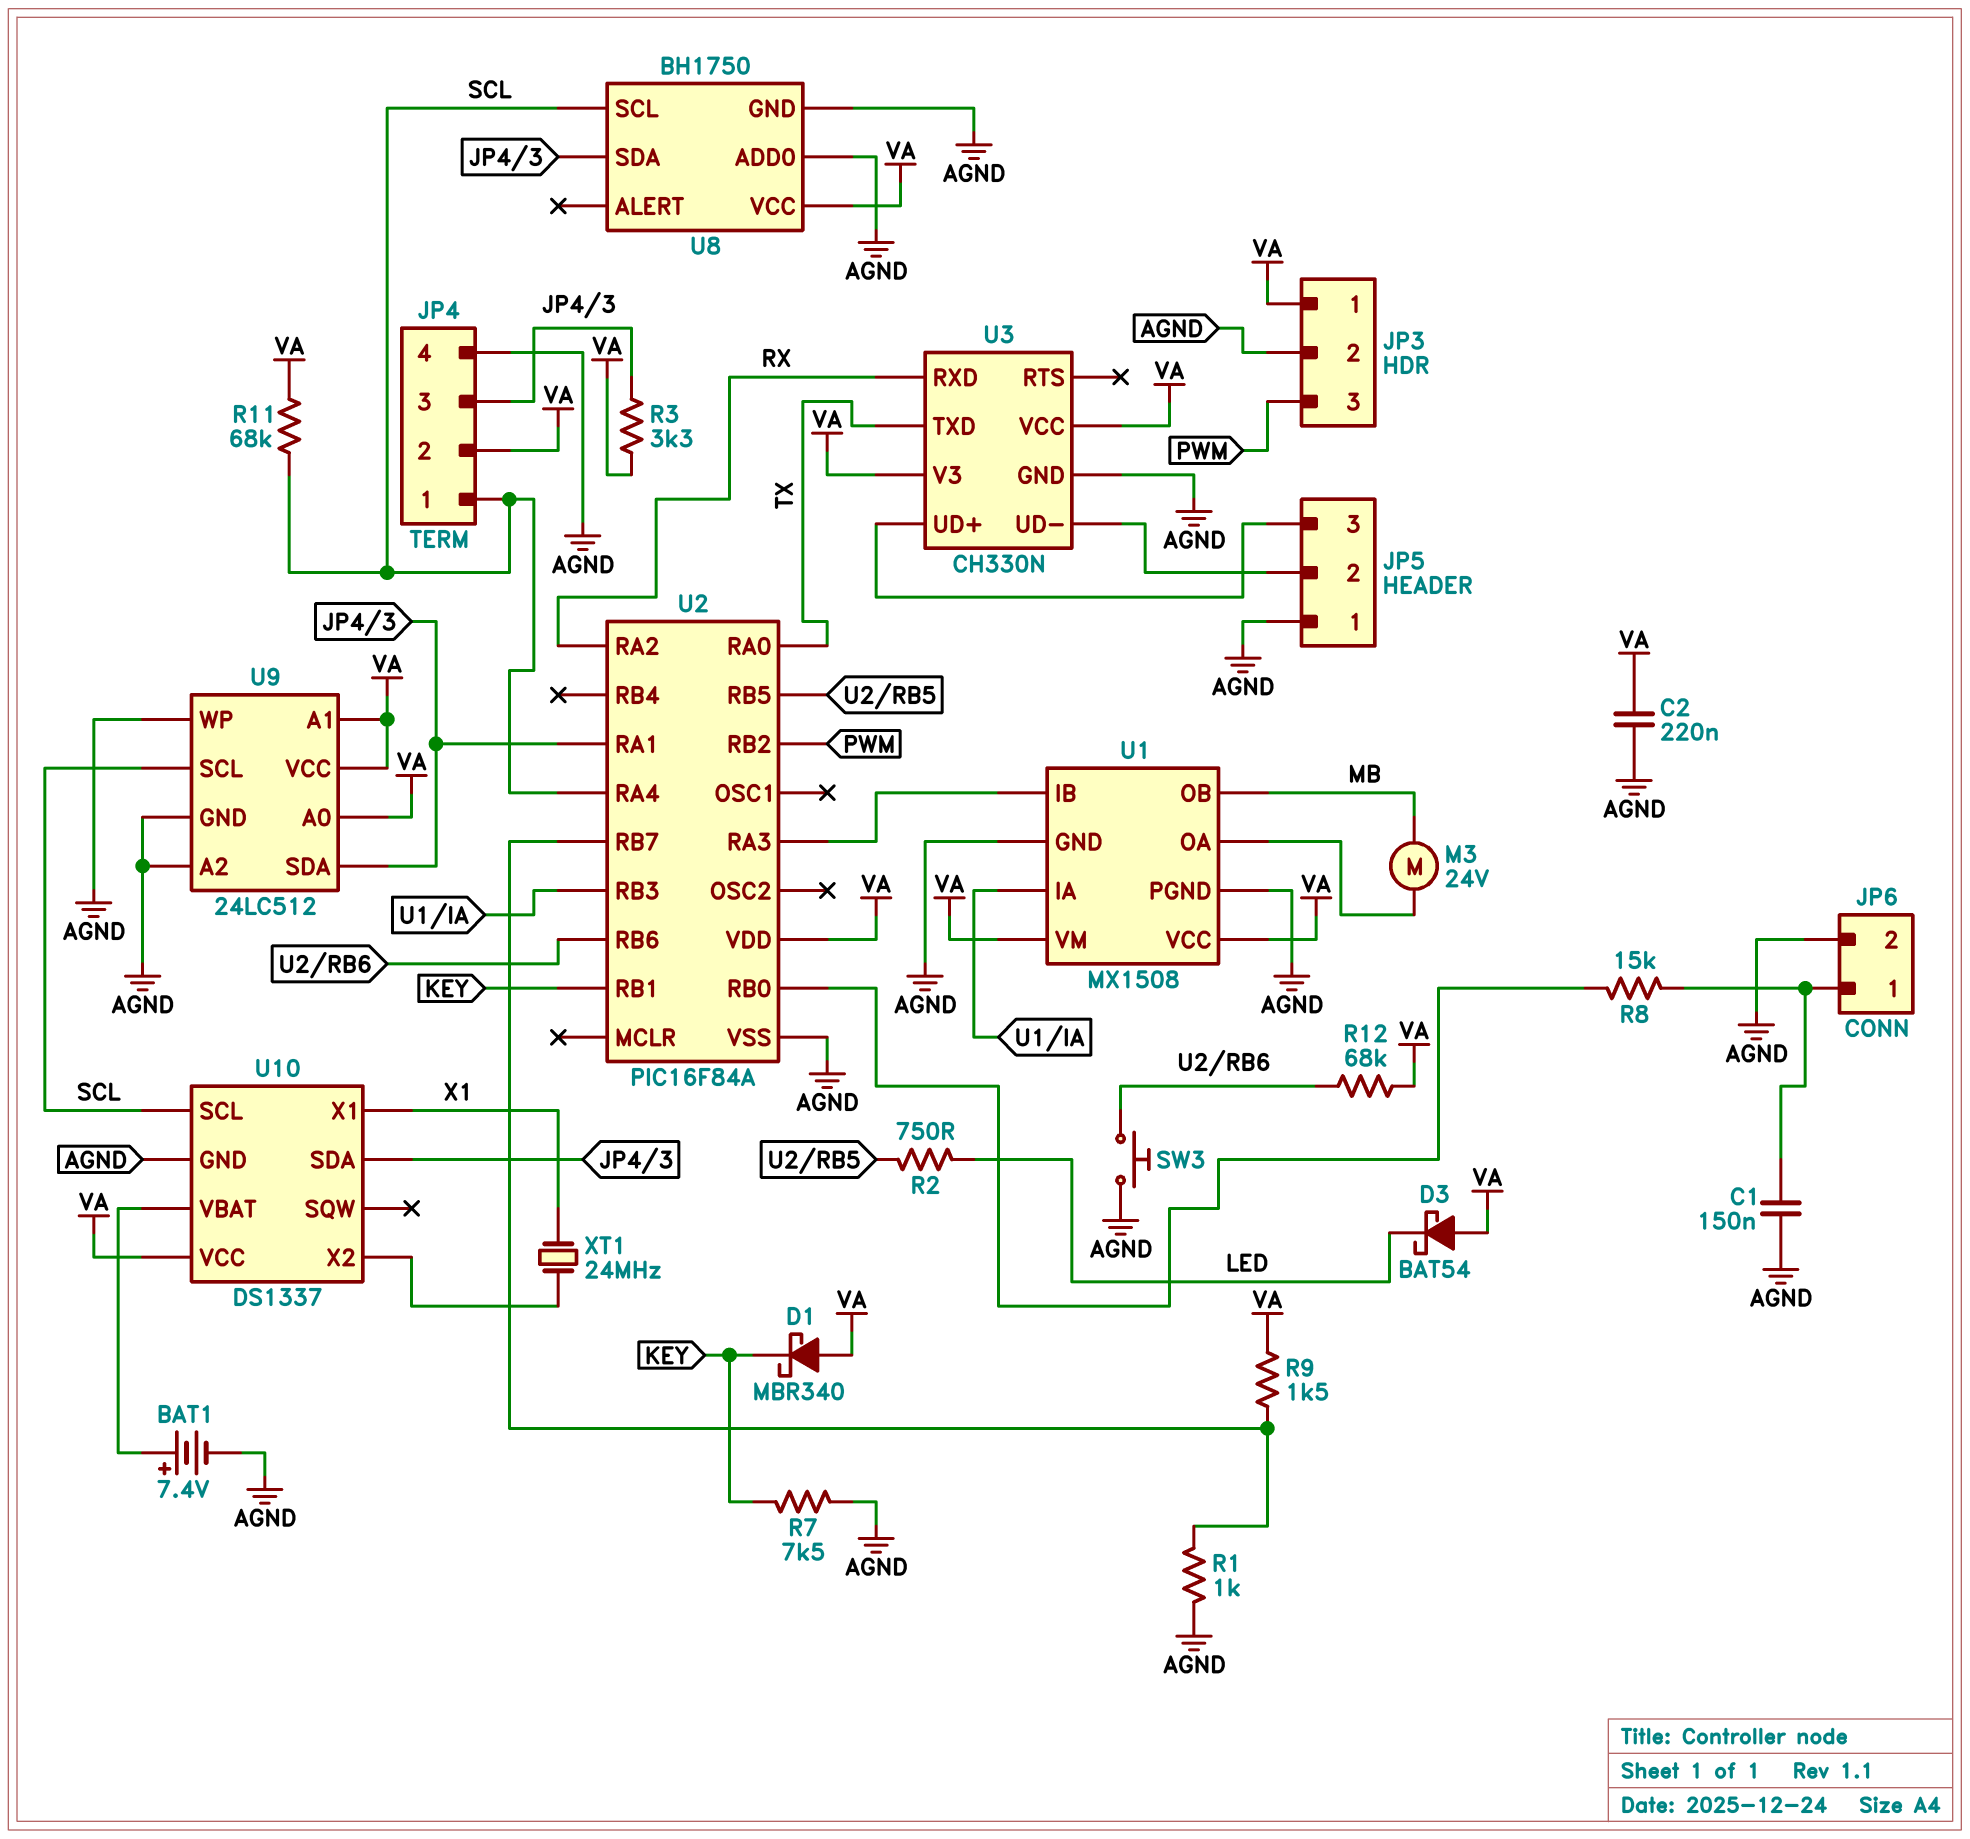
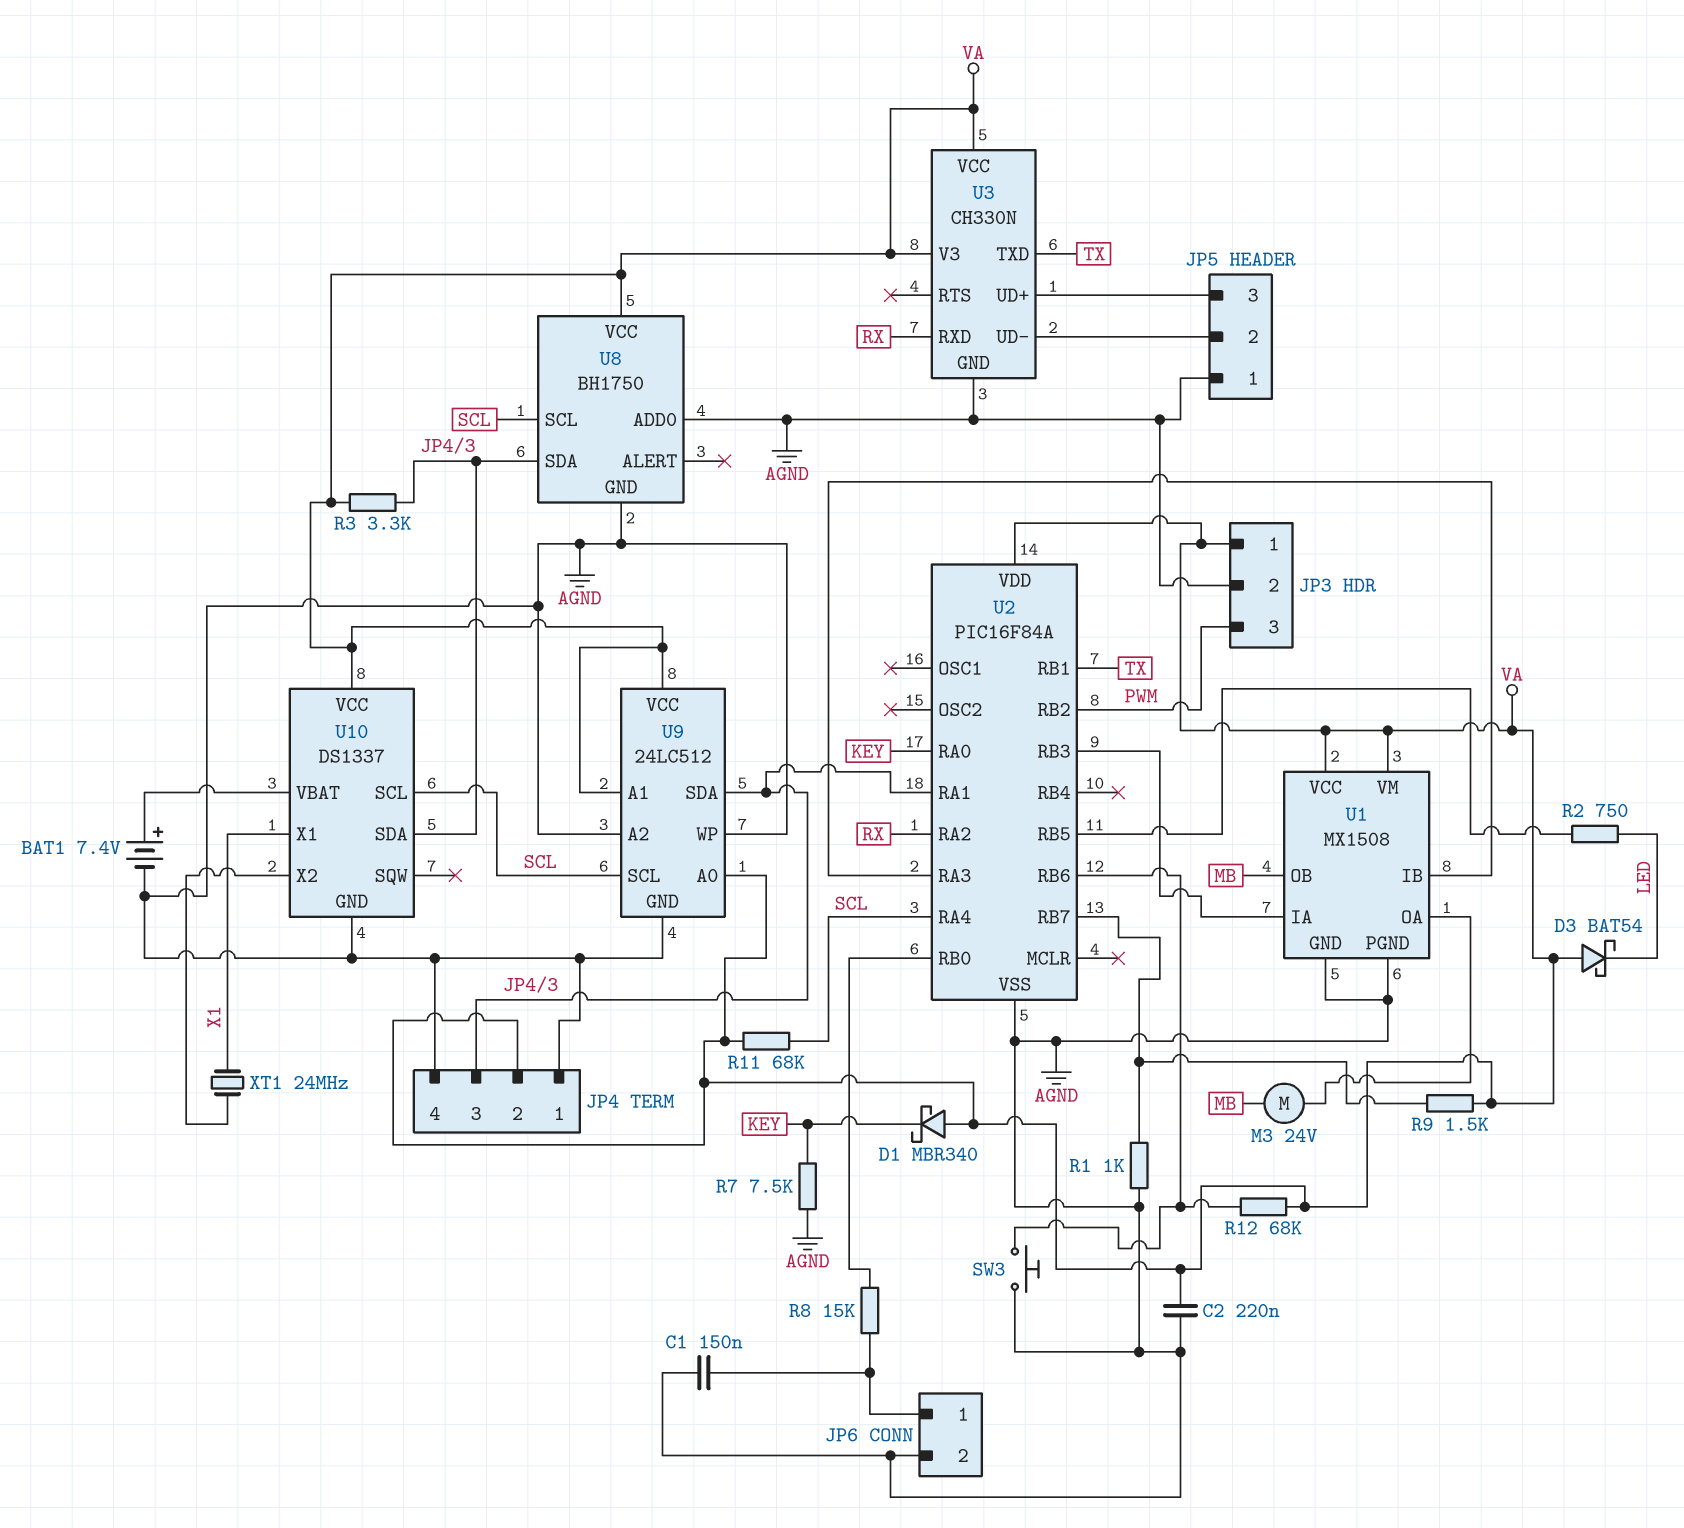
JP4 pin 1: SCL -> AGND
U2 pin RA0: TX -> KEY
U2 pin RB1: KEY -> TX

